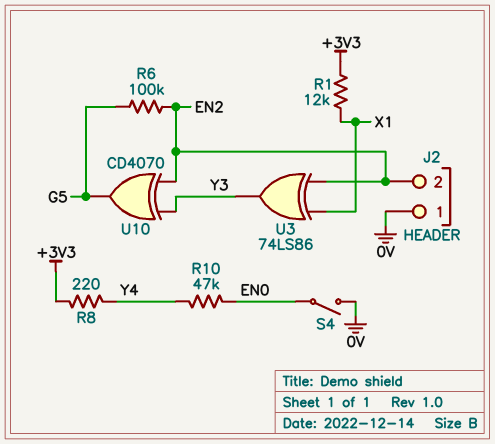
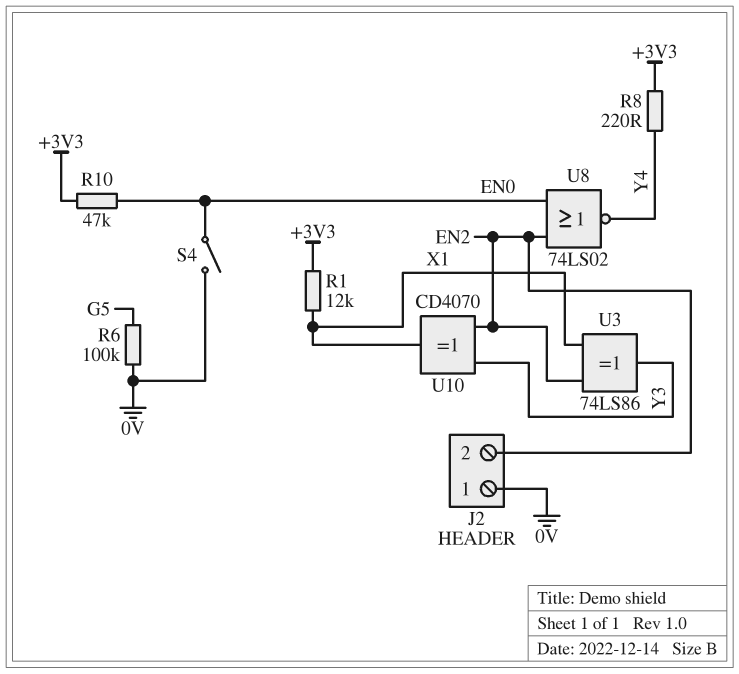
R6: 100k (EN2, G5) -> 100k (0V, G5)
R10: 47k (EN0, Y4) -> 47k (+3V3, EN0)
U8: none -> NOR 74LS02 (in EN0, in EN2, out Y4)
U10: XOR CD4070 (in EN2, in Y3, out G5) -> XOR CD4070 (in EN2, in Y3, out X1)

